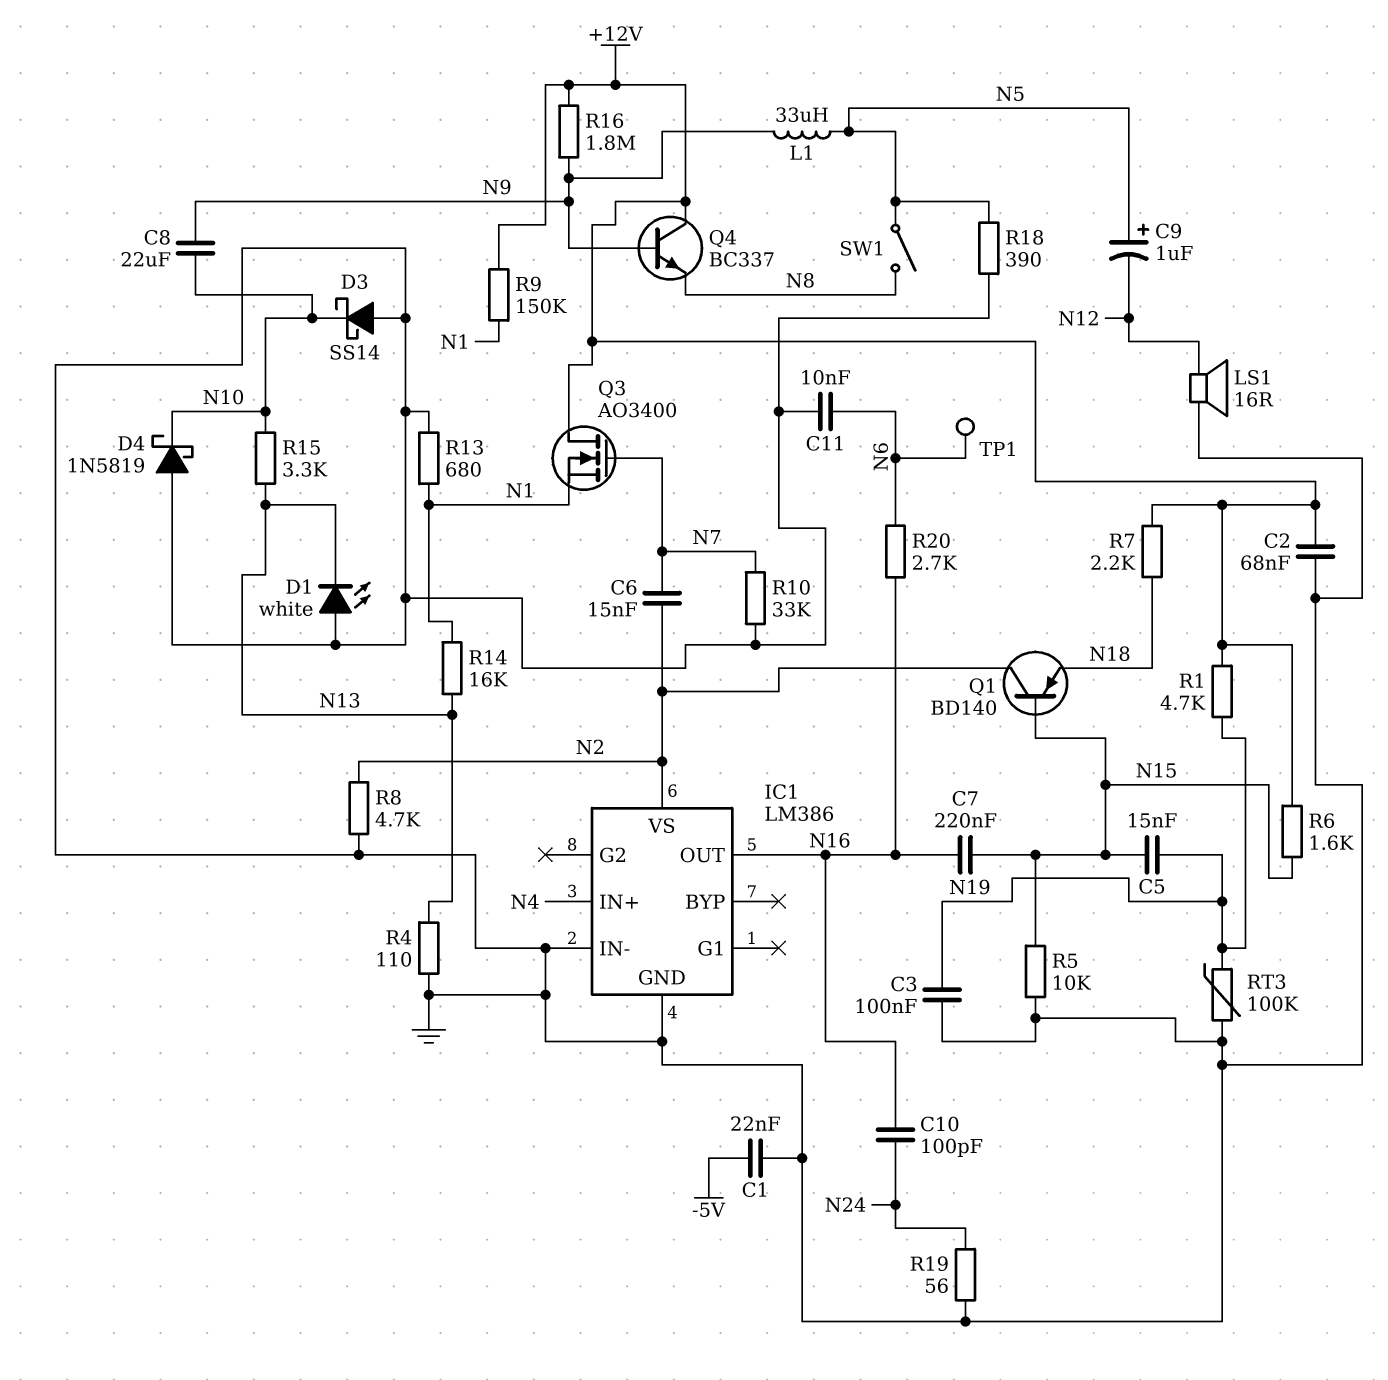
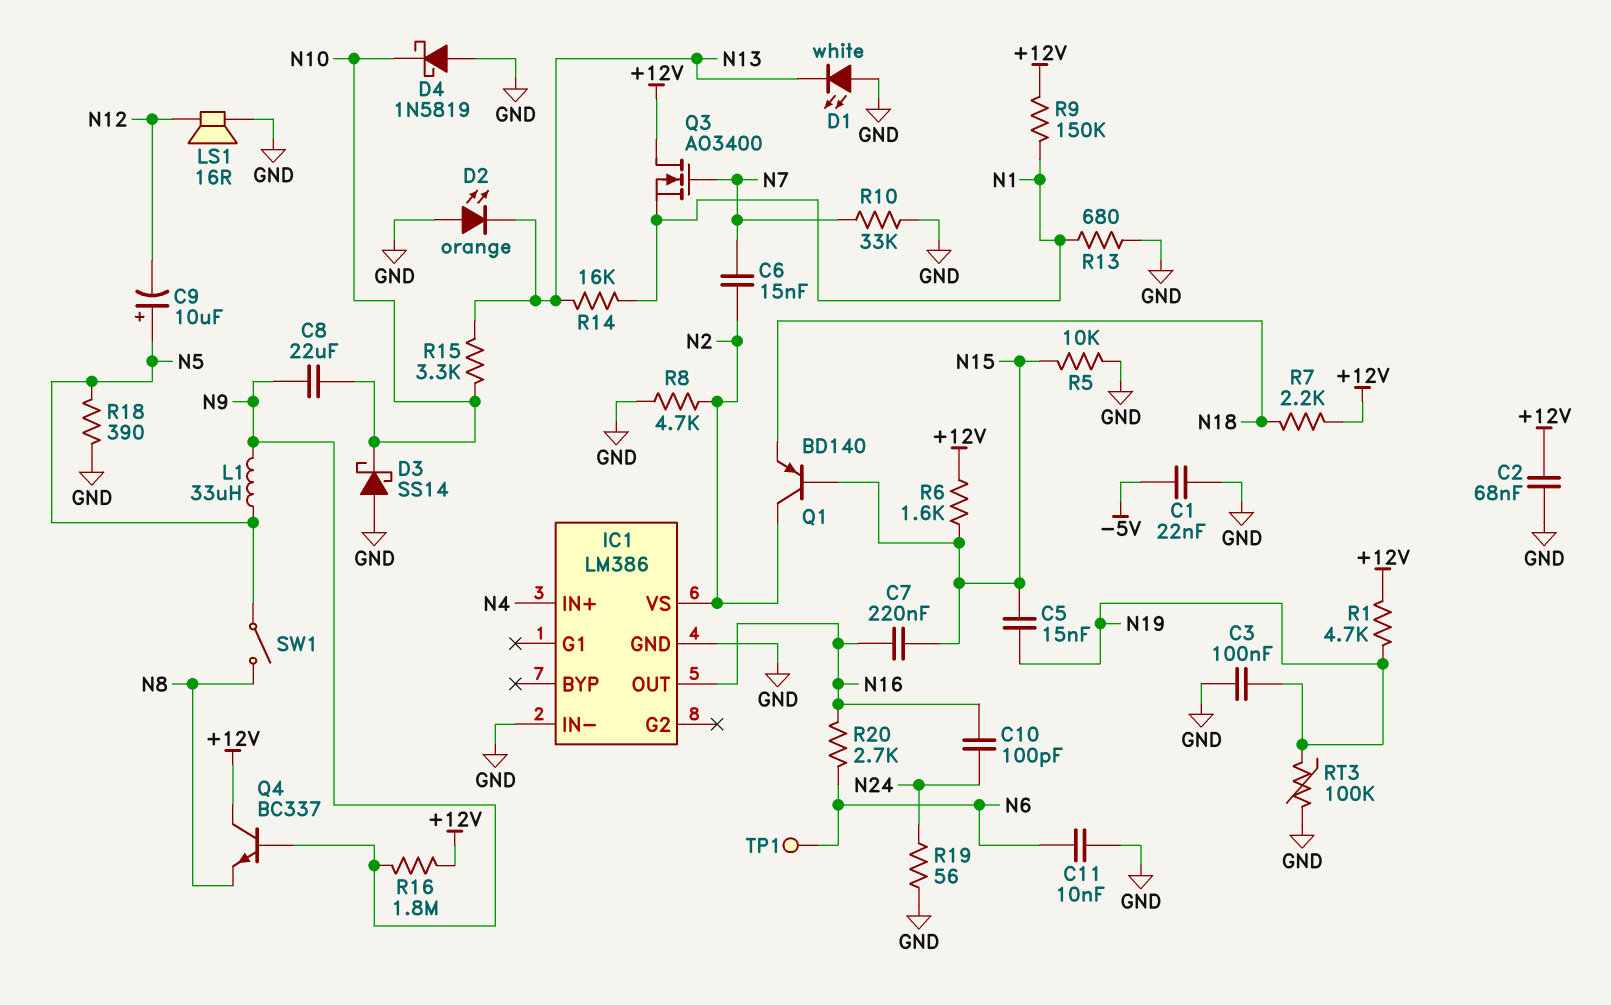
C9: 1uF (plus N5, minus N12) -> 10uF (plus N5, minus N12)
D2: none -> LED orange (A GND, K N13)
R4: 110 (GND, N13) -> none

